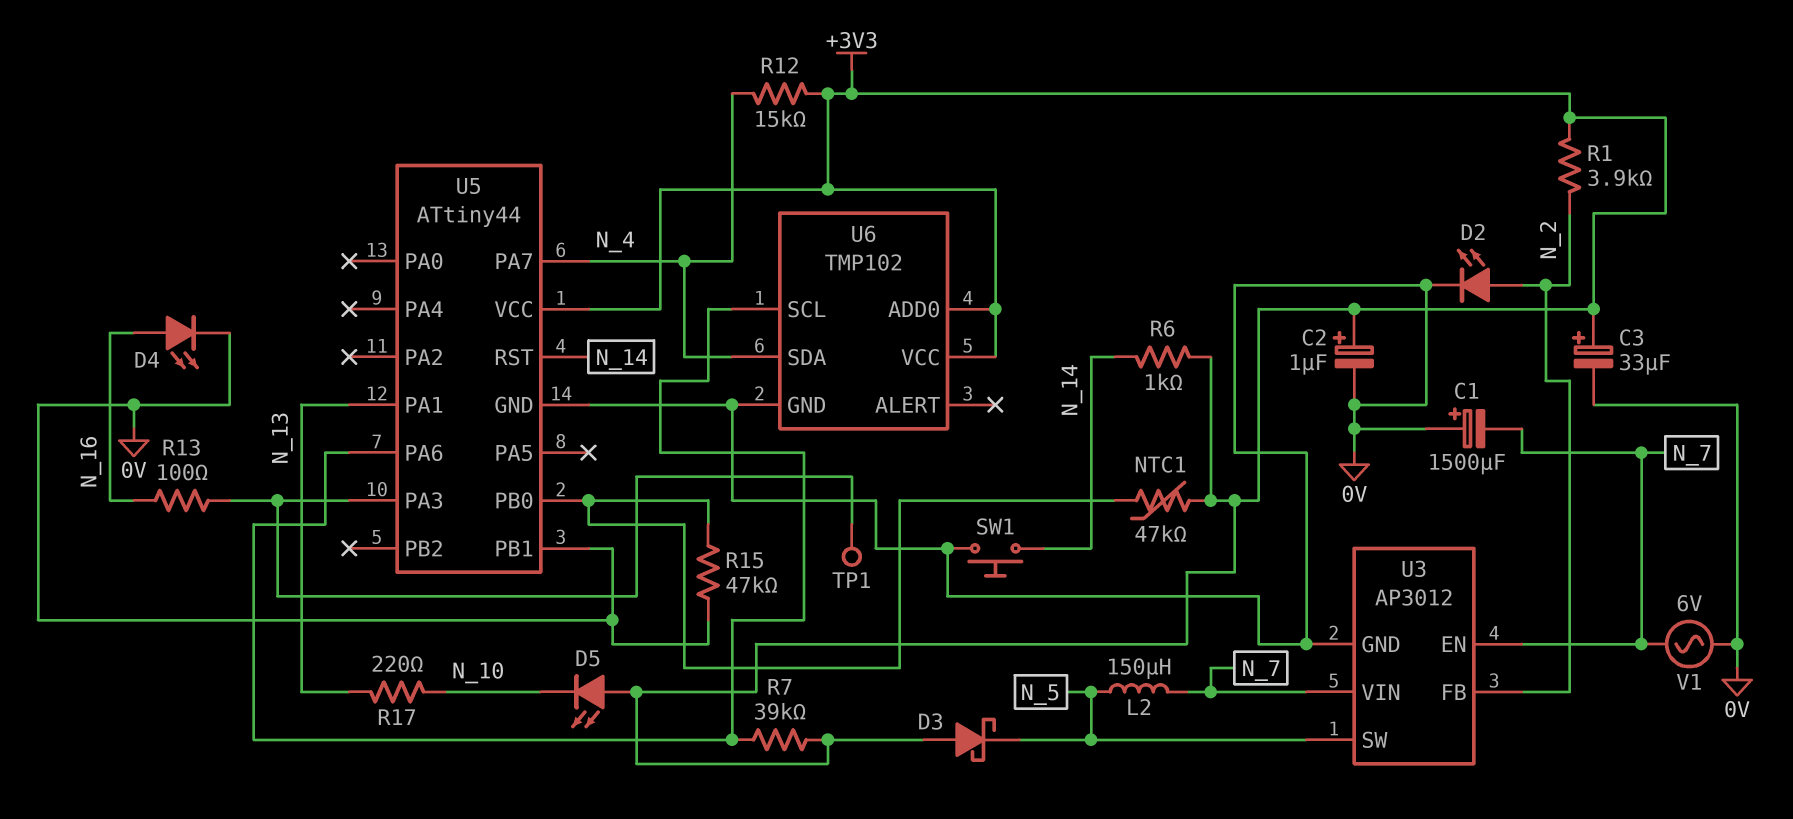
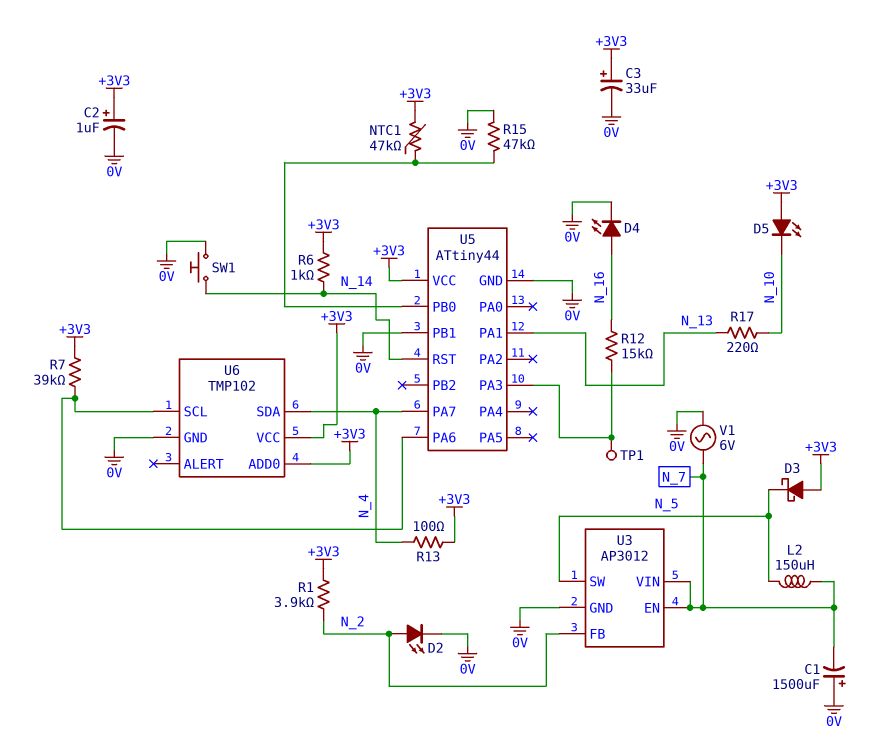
R12: 15k (+3V3, N_4) -> 15k (N_16, U5/PA3)
R13: 100 (N_16, U5/PA3) -> 100 (+3V3, N_4)

